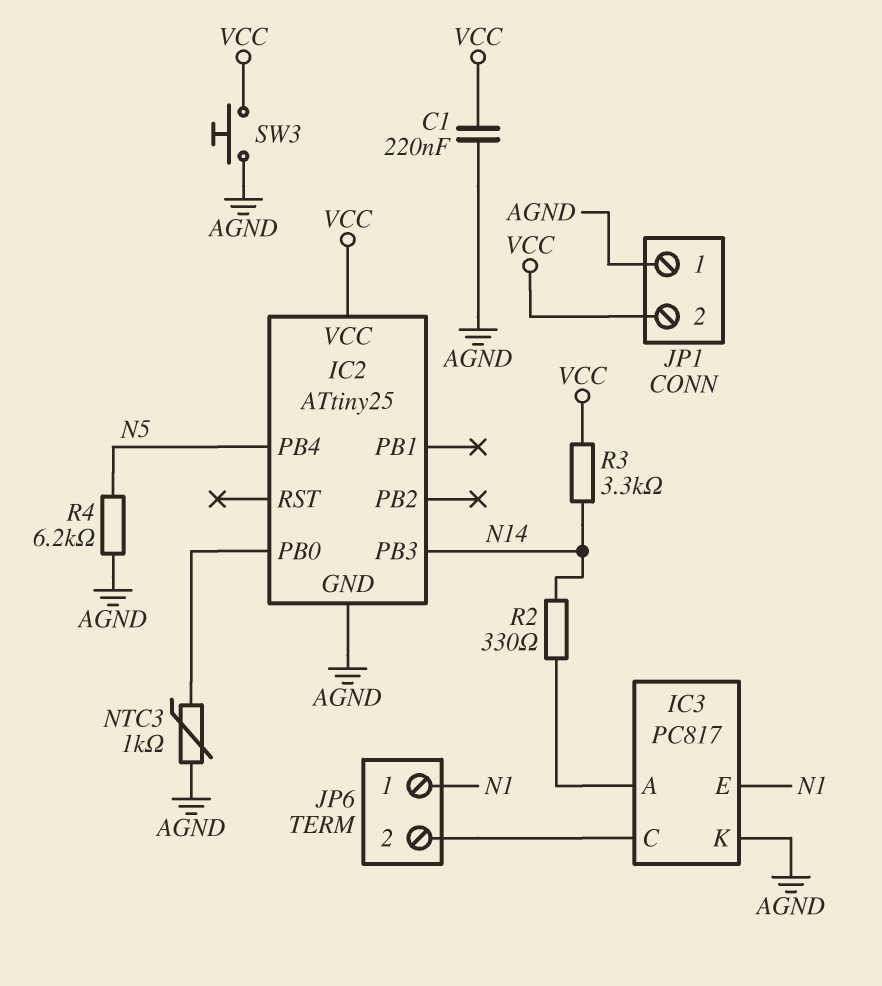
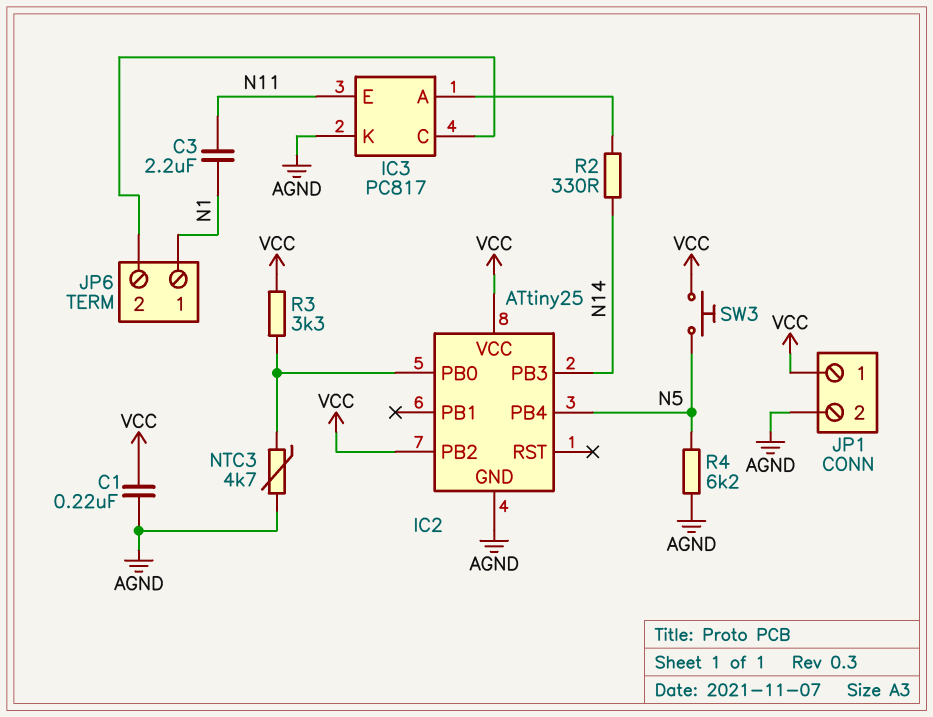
C3: none -> 2.2uF (N1, N11)
IC2 pin PB2: none -> VCC
IC3 pin E: N1 -> N11
JP1 pin 1: AGND -> VCC
JP1 pin 2: VCC -> AGND
NTC3: 1k (AGND, IC2/PB0) -> 4.7k (AGND, IC2/PB0)
R3: 3.3k (N14, VCC) -> 3.3k (IC2/PB0, VCC)
SW3: button (AGND, VCC) -> button (N5, VCC)

